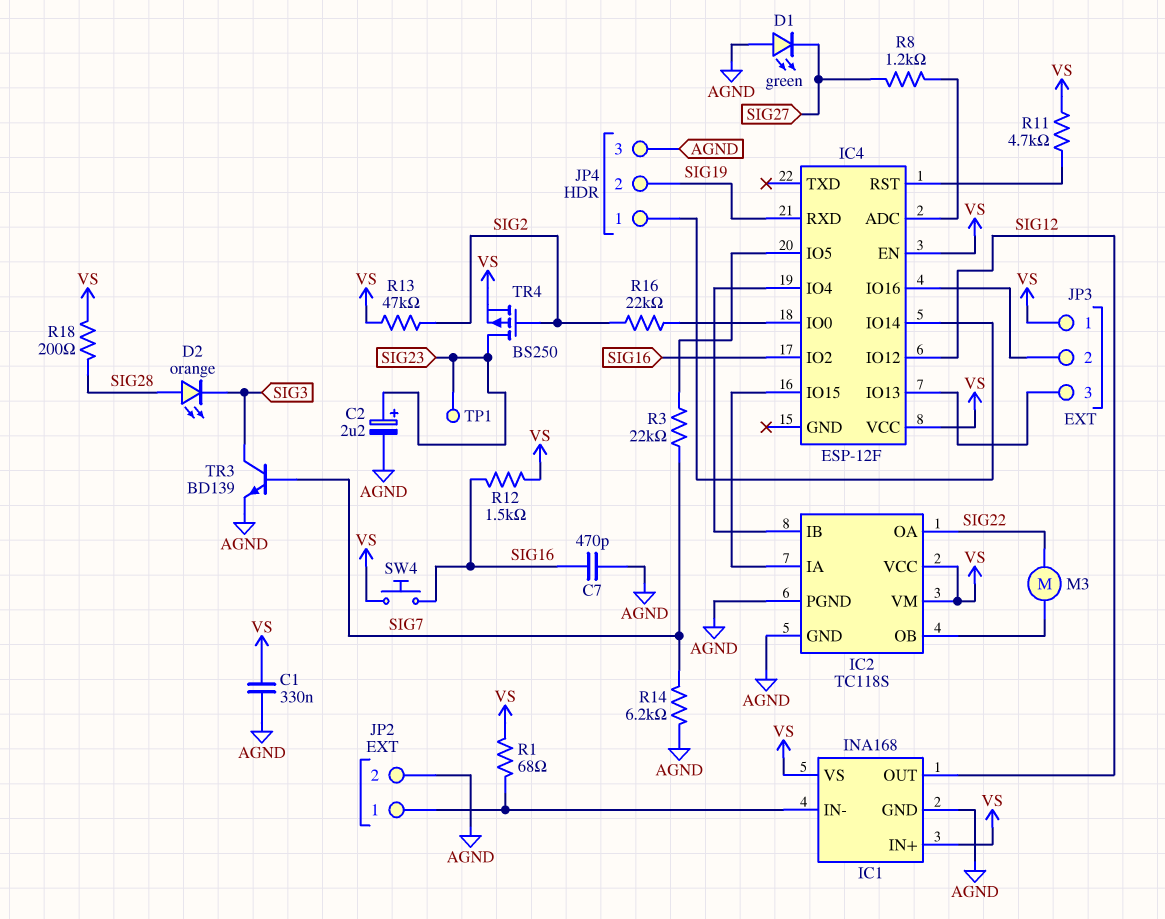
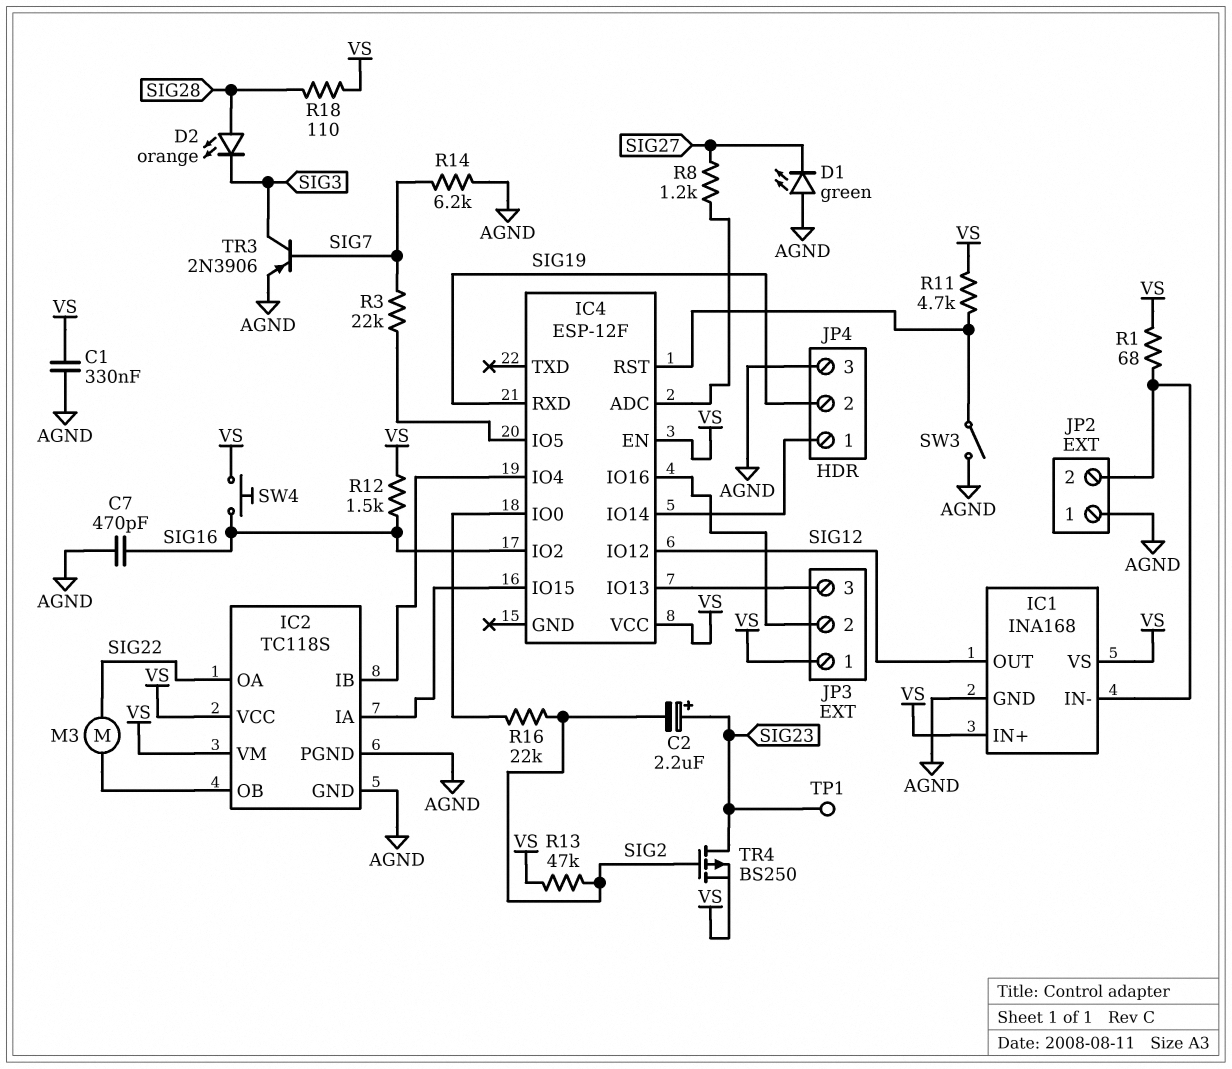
C2: 2.2uF (plus SIG23, minus AGND) -> 2.2uF (plus SIG23, minus SIG2)
JP2 pin 1: IC1/IN- -> AGND
JP2 pin 2: AGND -> IC1/IN-
R18: 200 (SIG28, VS) -> 110 (SIG28, VS)
SW3: none -> switch (AGND, IC4/RST)
TR3: NPN BD139 (B SIG7, C SIG3, E AGND) -> PNP 2N3906 (B SIG7, C SIG3, E AGND)

